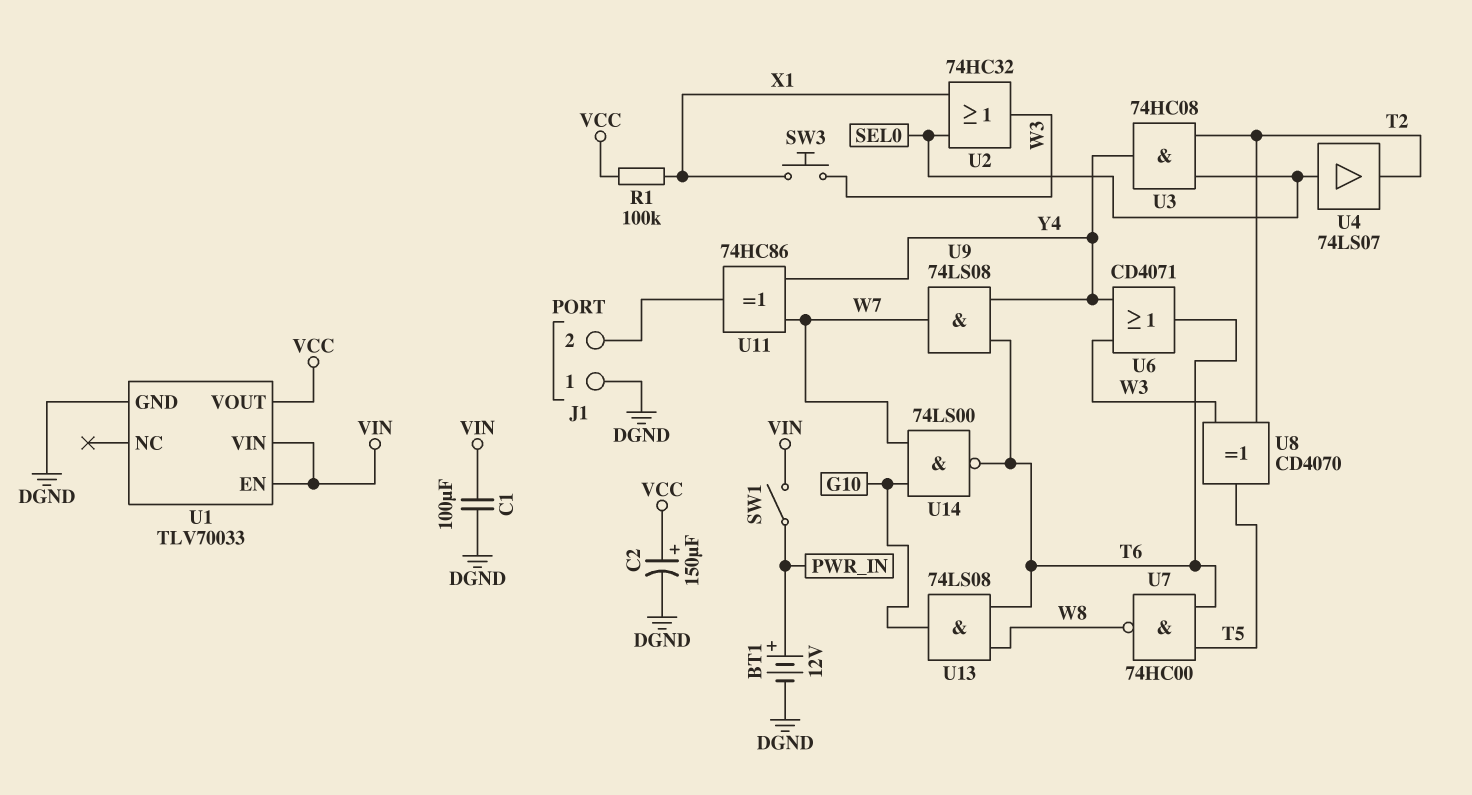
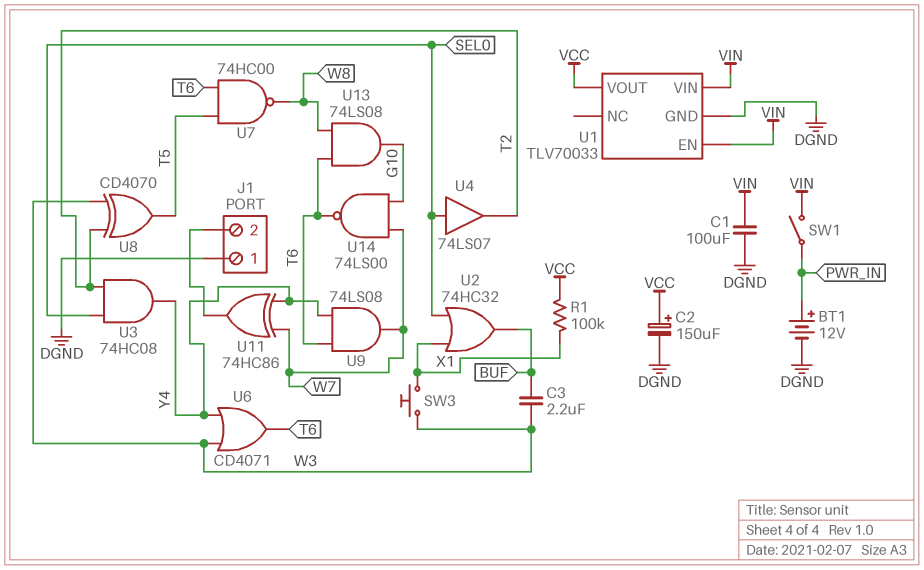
C3: none -> 2.2uF (BUF, W3)
U2: OR 74HC32 (in SEL0, in X1, out W3) -> OR 74HC32 (in SEL0, in X1, out BUF)

